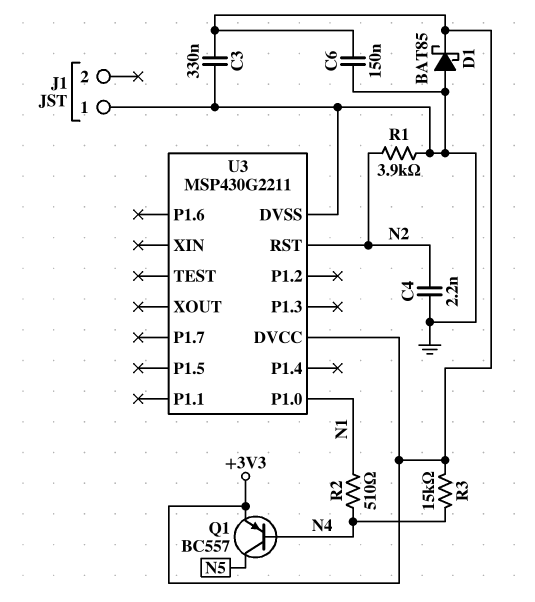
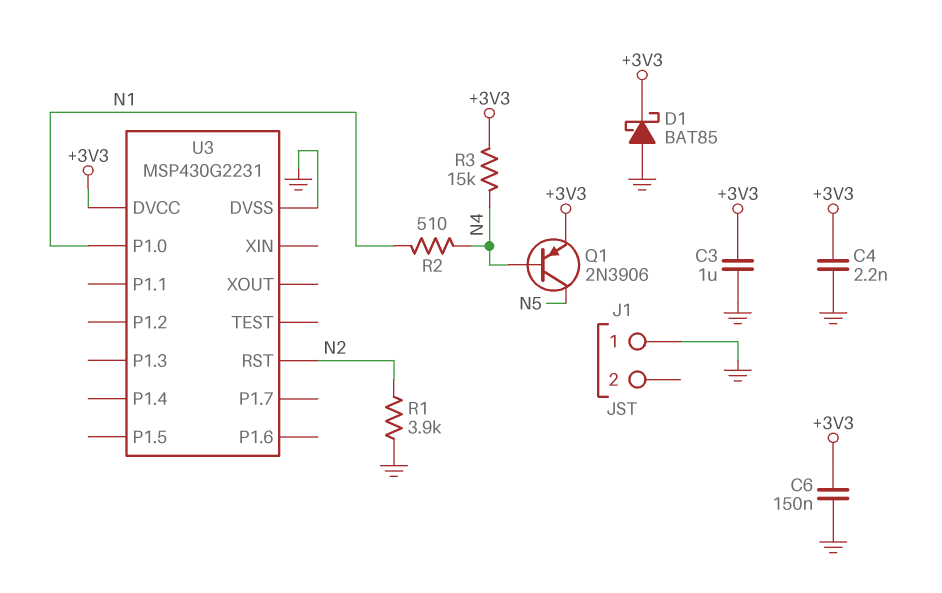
C3: 330nF (+3V3, GND) -> 1uF (+3V3, GND)
C4: 2.2nF (GND, N2) -> 2.2nF (+3V3, GND)
Q1: PNP BC557 (B N4, C N5, E +3V3) -> PNP 2N3906 (B N4, C N5, E +3V3)
U3: MSP430G2211 -> MSP430G2231

